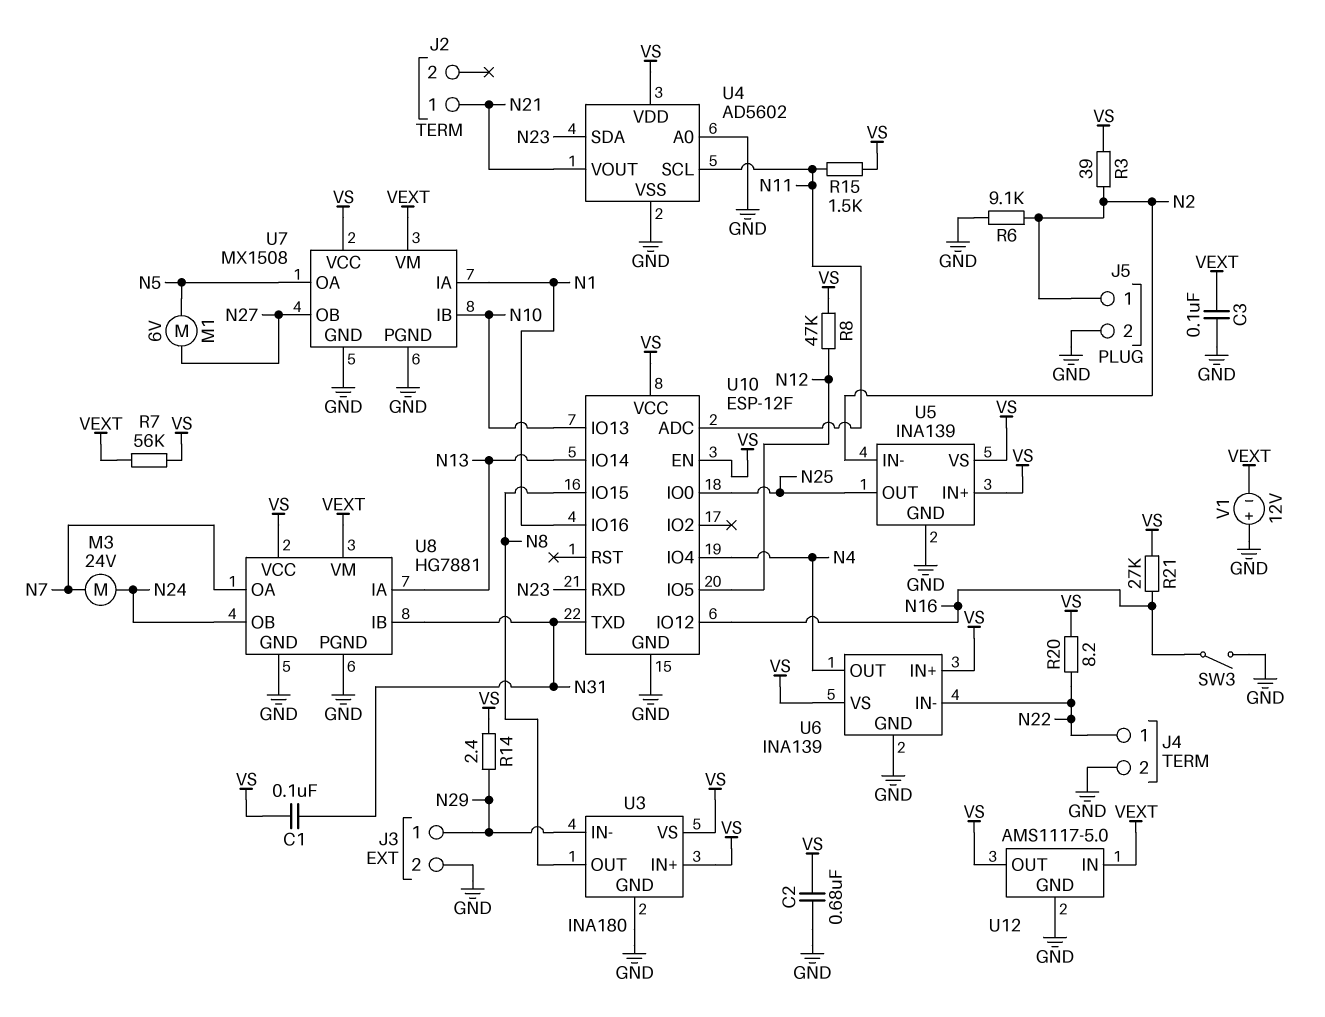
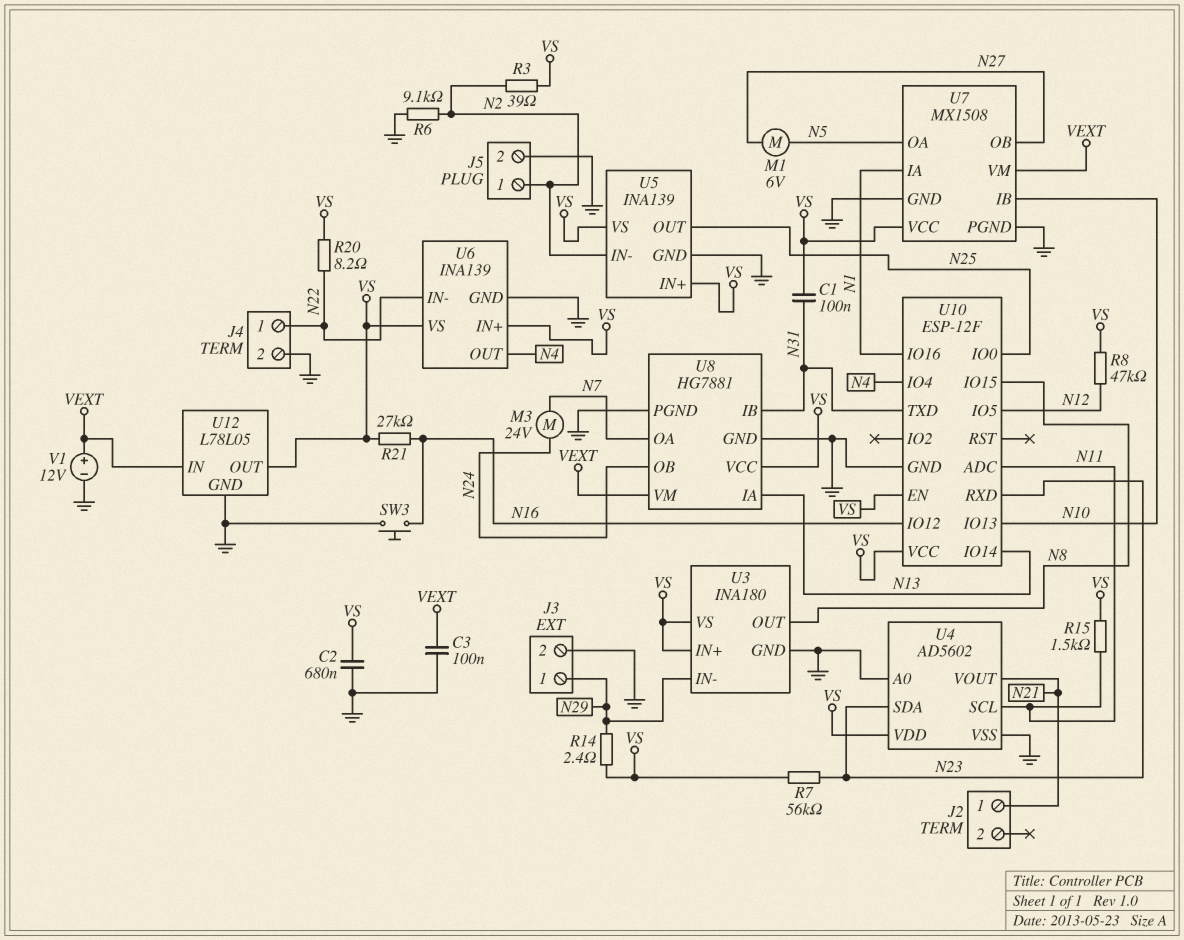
R7: 56k (VEXT, VS) -> 56k (N23, VS)
SW3: switch (GND, N16) -> button (GND, N16)
U12: AMS1117-5.0 -> L78L05
V1: 12V (plus GND, minus VEXT) -> 12V (plus VEXT, minus GND)

